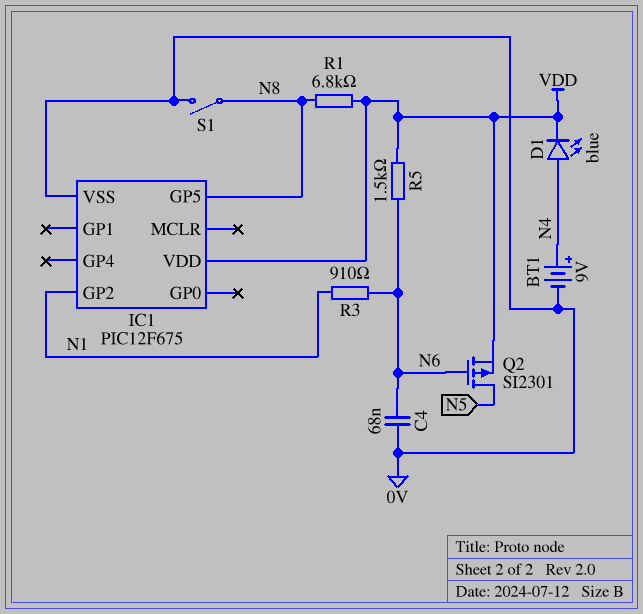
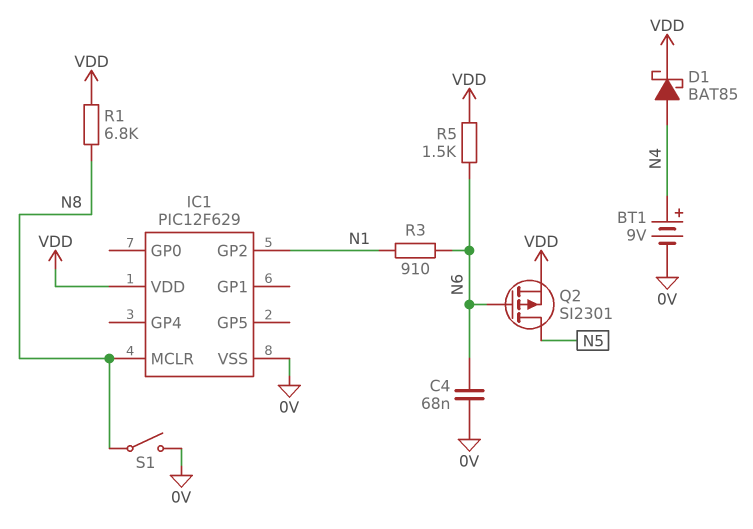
D1: LED blue (A N4, K VDD) -> schottky BAT85 (A N4, K VDD)
IC1: PIC12F675 -> PIC12F629
IC1 pin GP5: N8 -> none
IC1 pin MCLR: none -> N8

